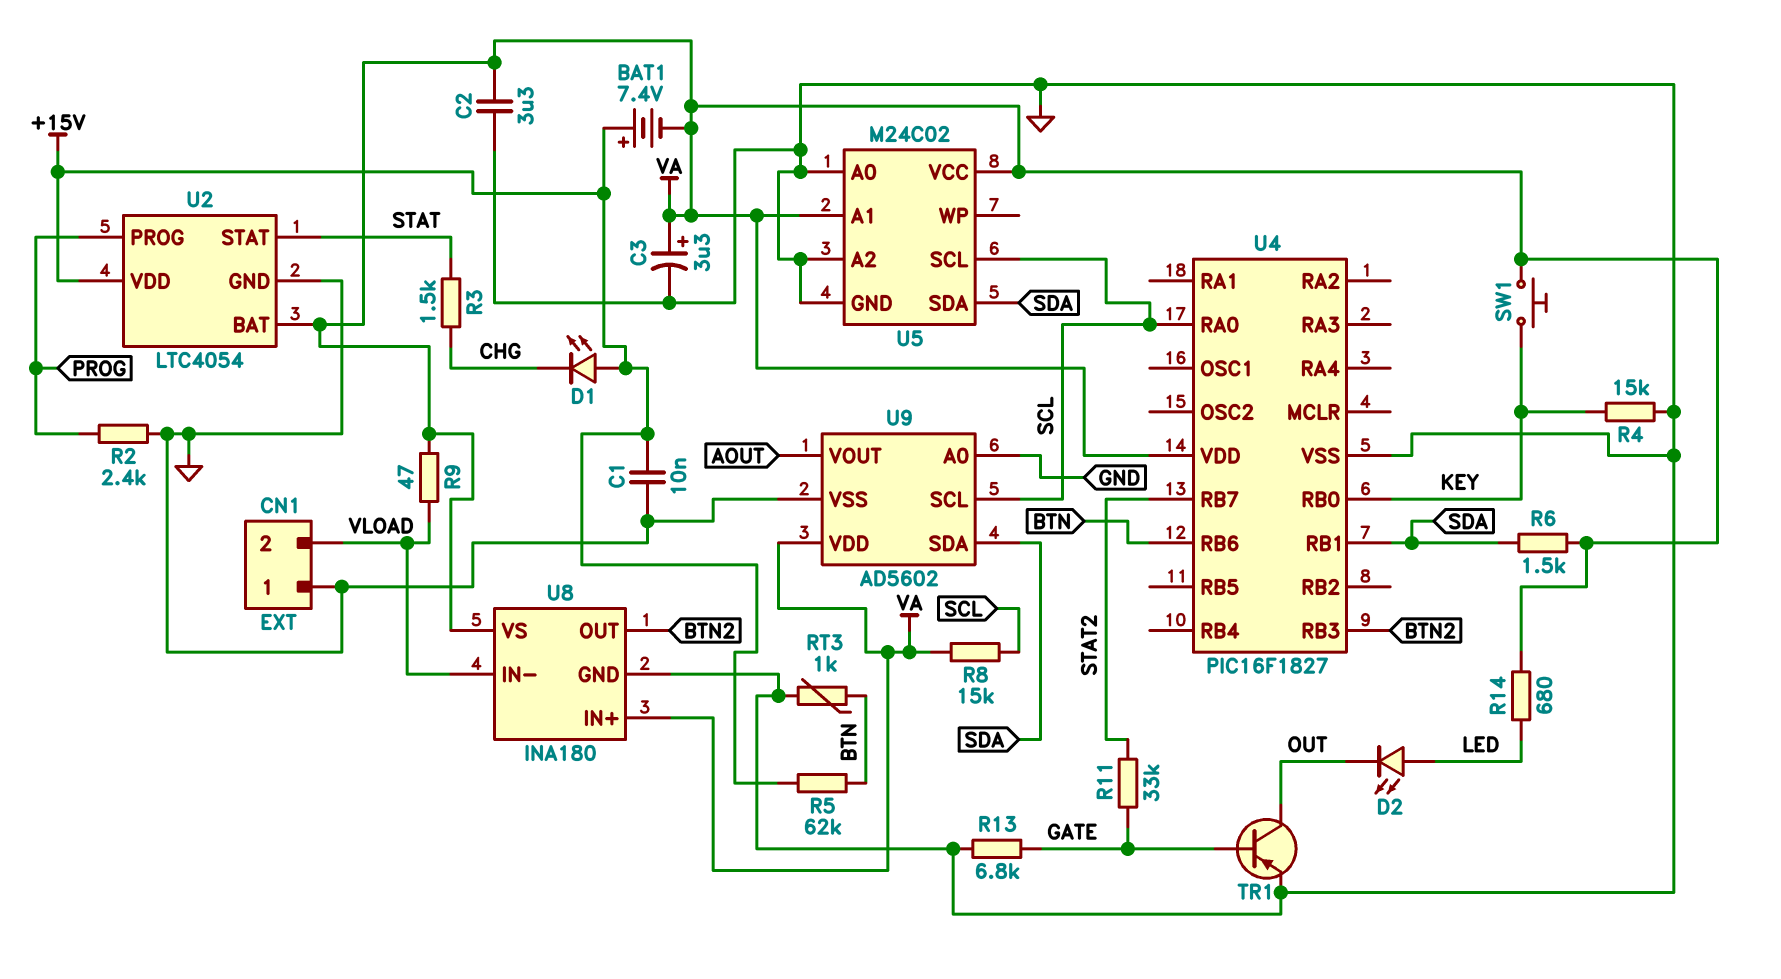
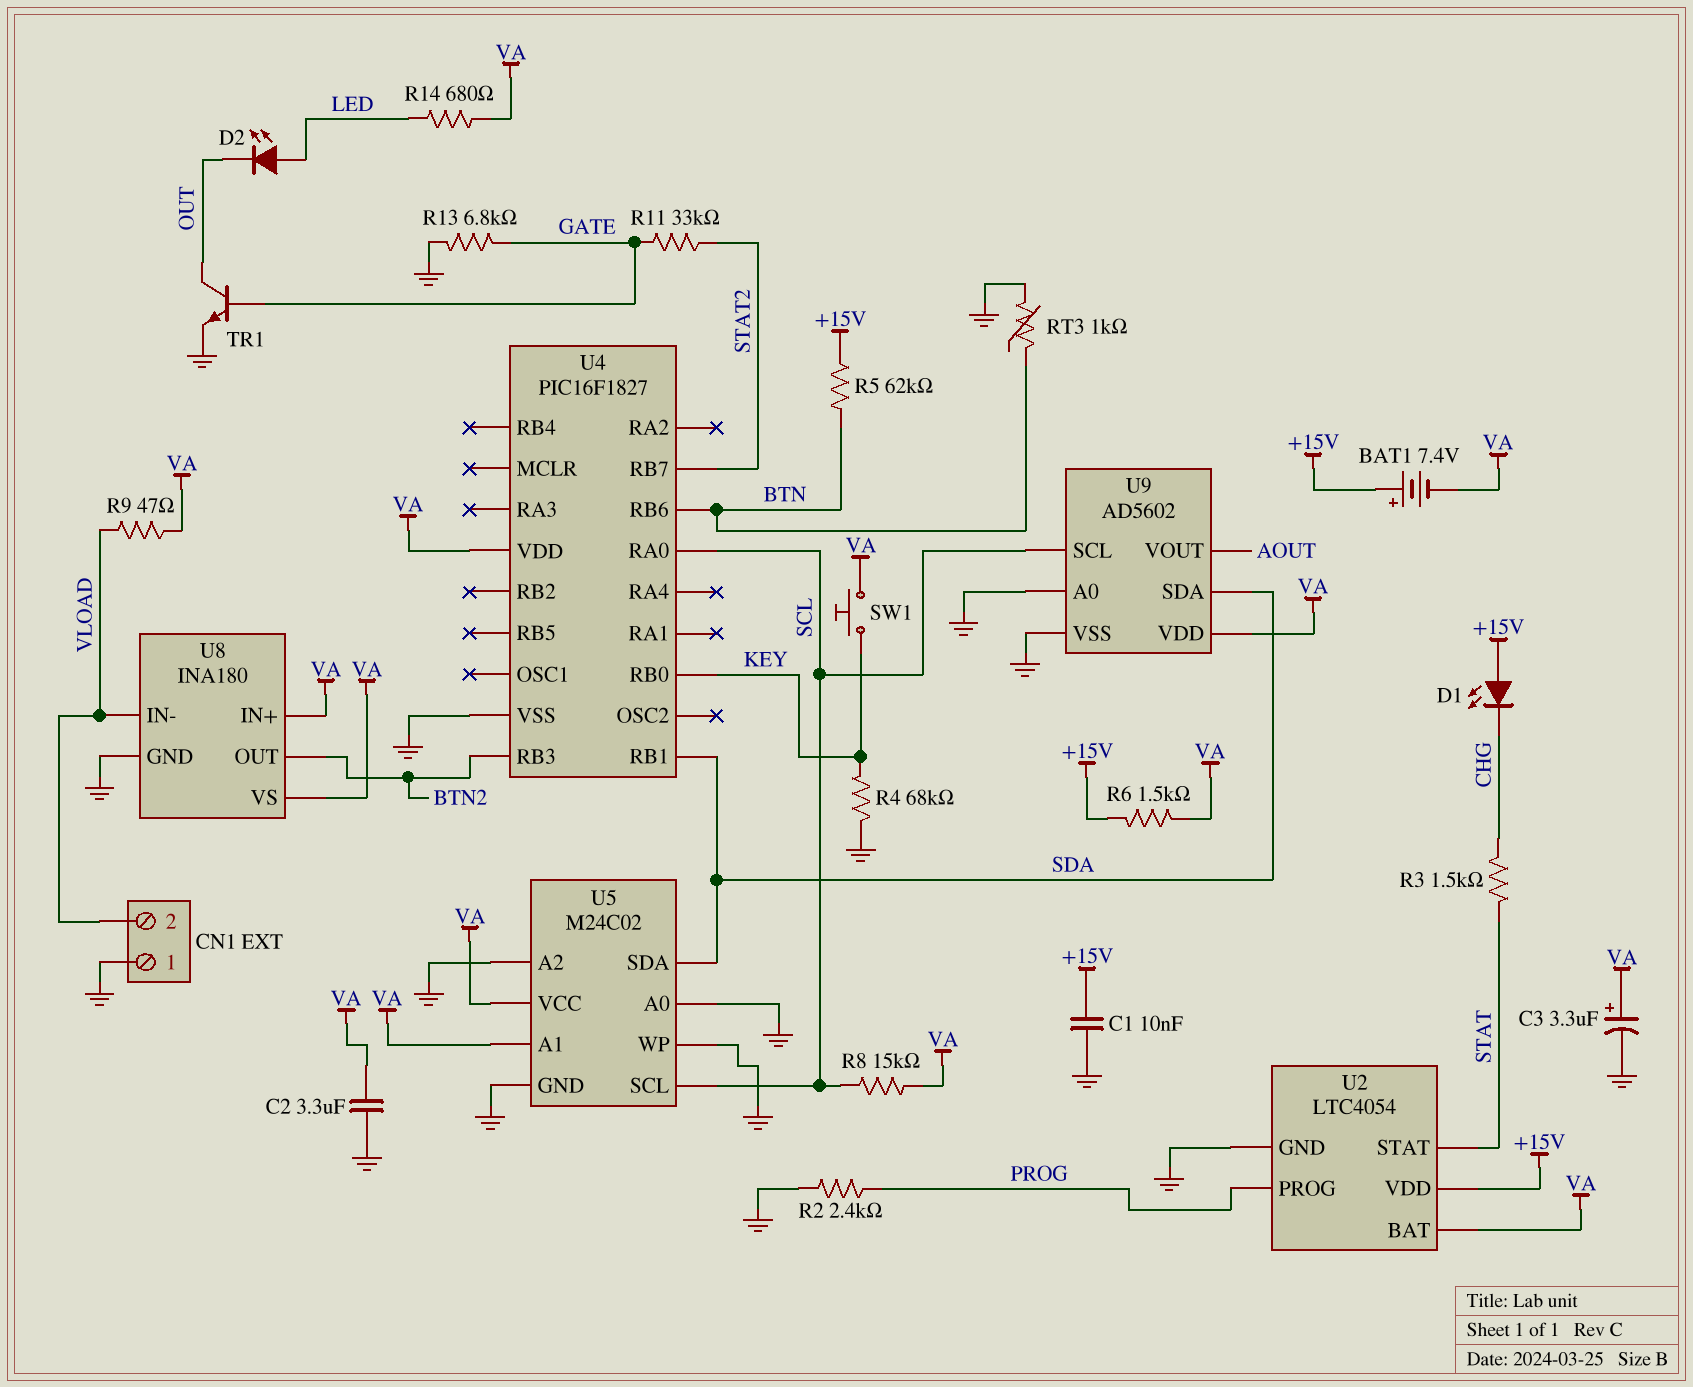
R4: 15k (GND, KEY) -> 68k (GND, KEY)
R6: 1.5k (SDA, VA) -> 1.5k (+15V, VA)
TR1: PNP (B GATE, C OUT, E GND) -> NPN (B GATE, C OUT, E GND)
U5 pin WP: none -> GND

